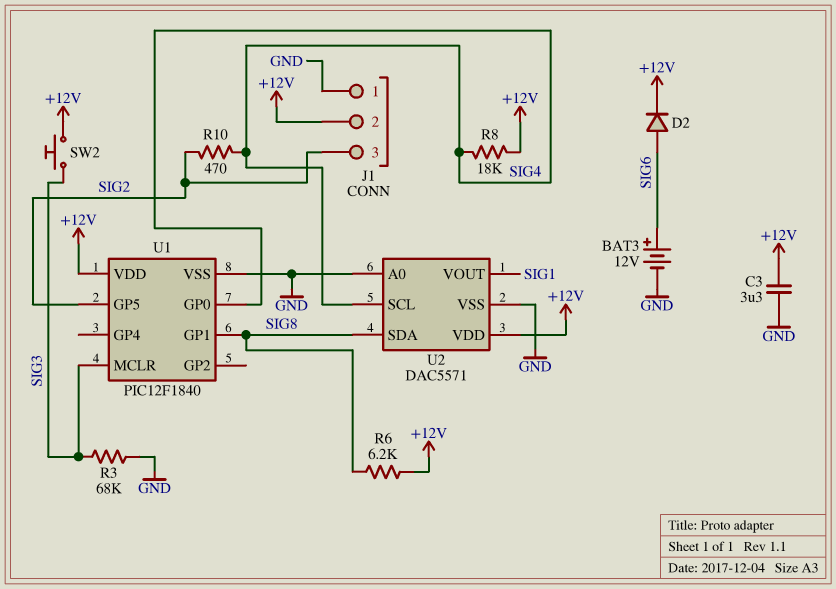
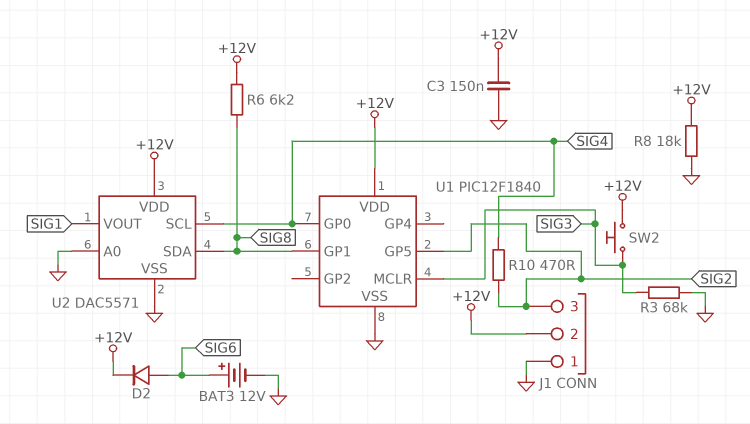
C3: 3.3uF (+12V, GND) -> 150nF (+12V, GND)
R8: 18k (+12V, SIG4) -> 18k (+12V, GND)

